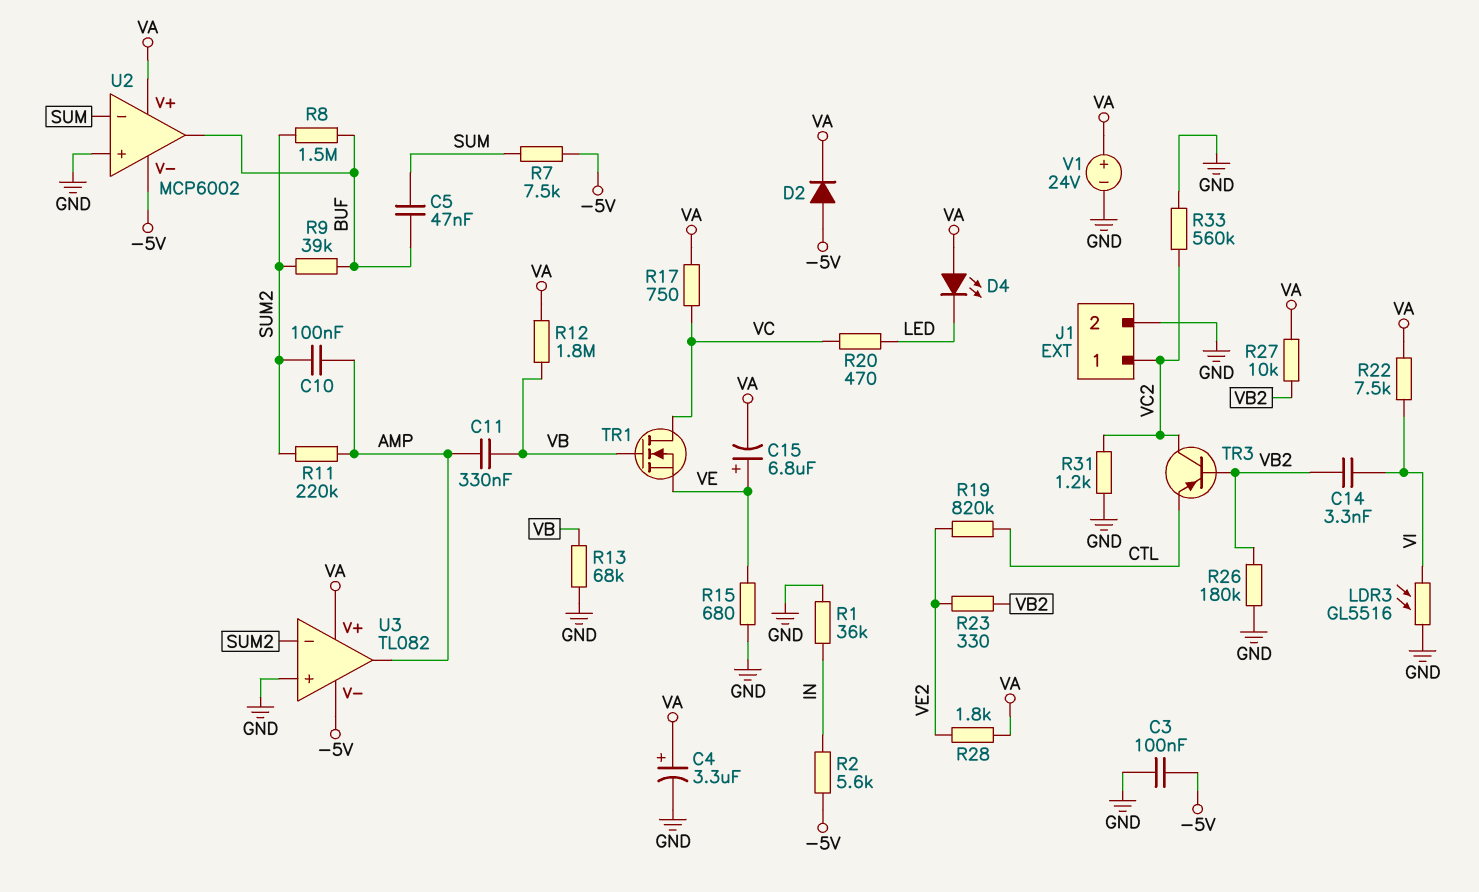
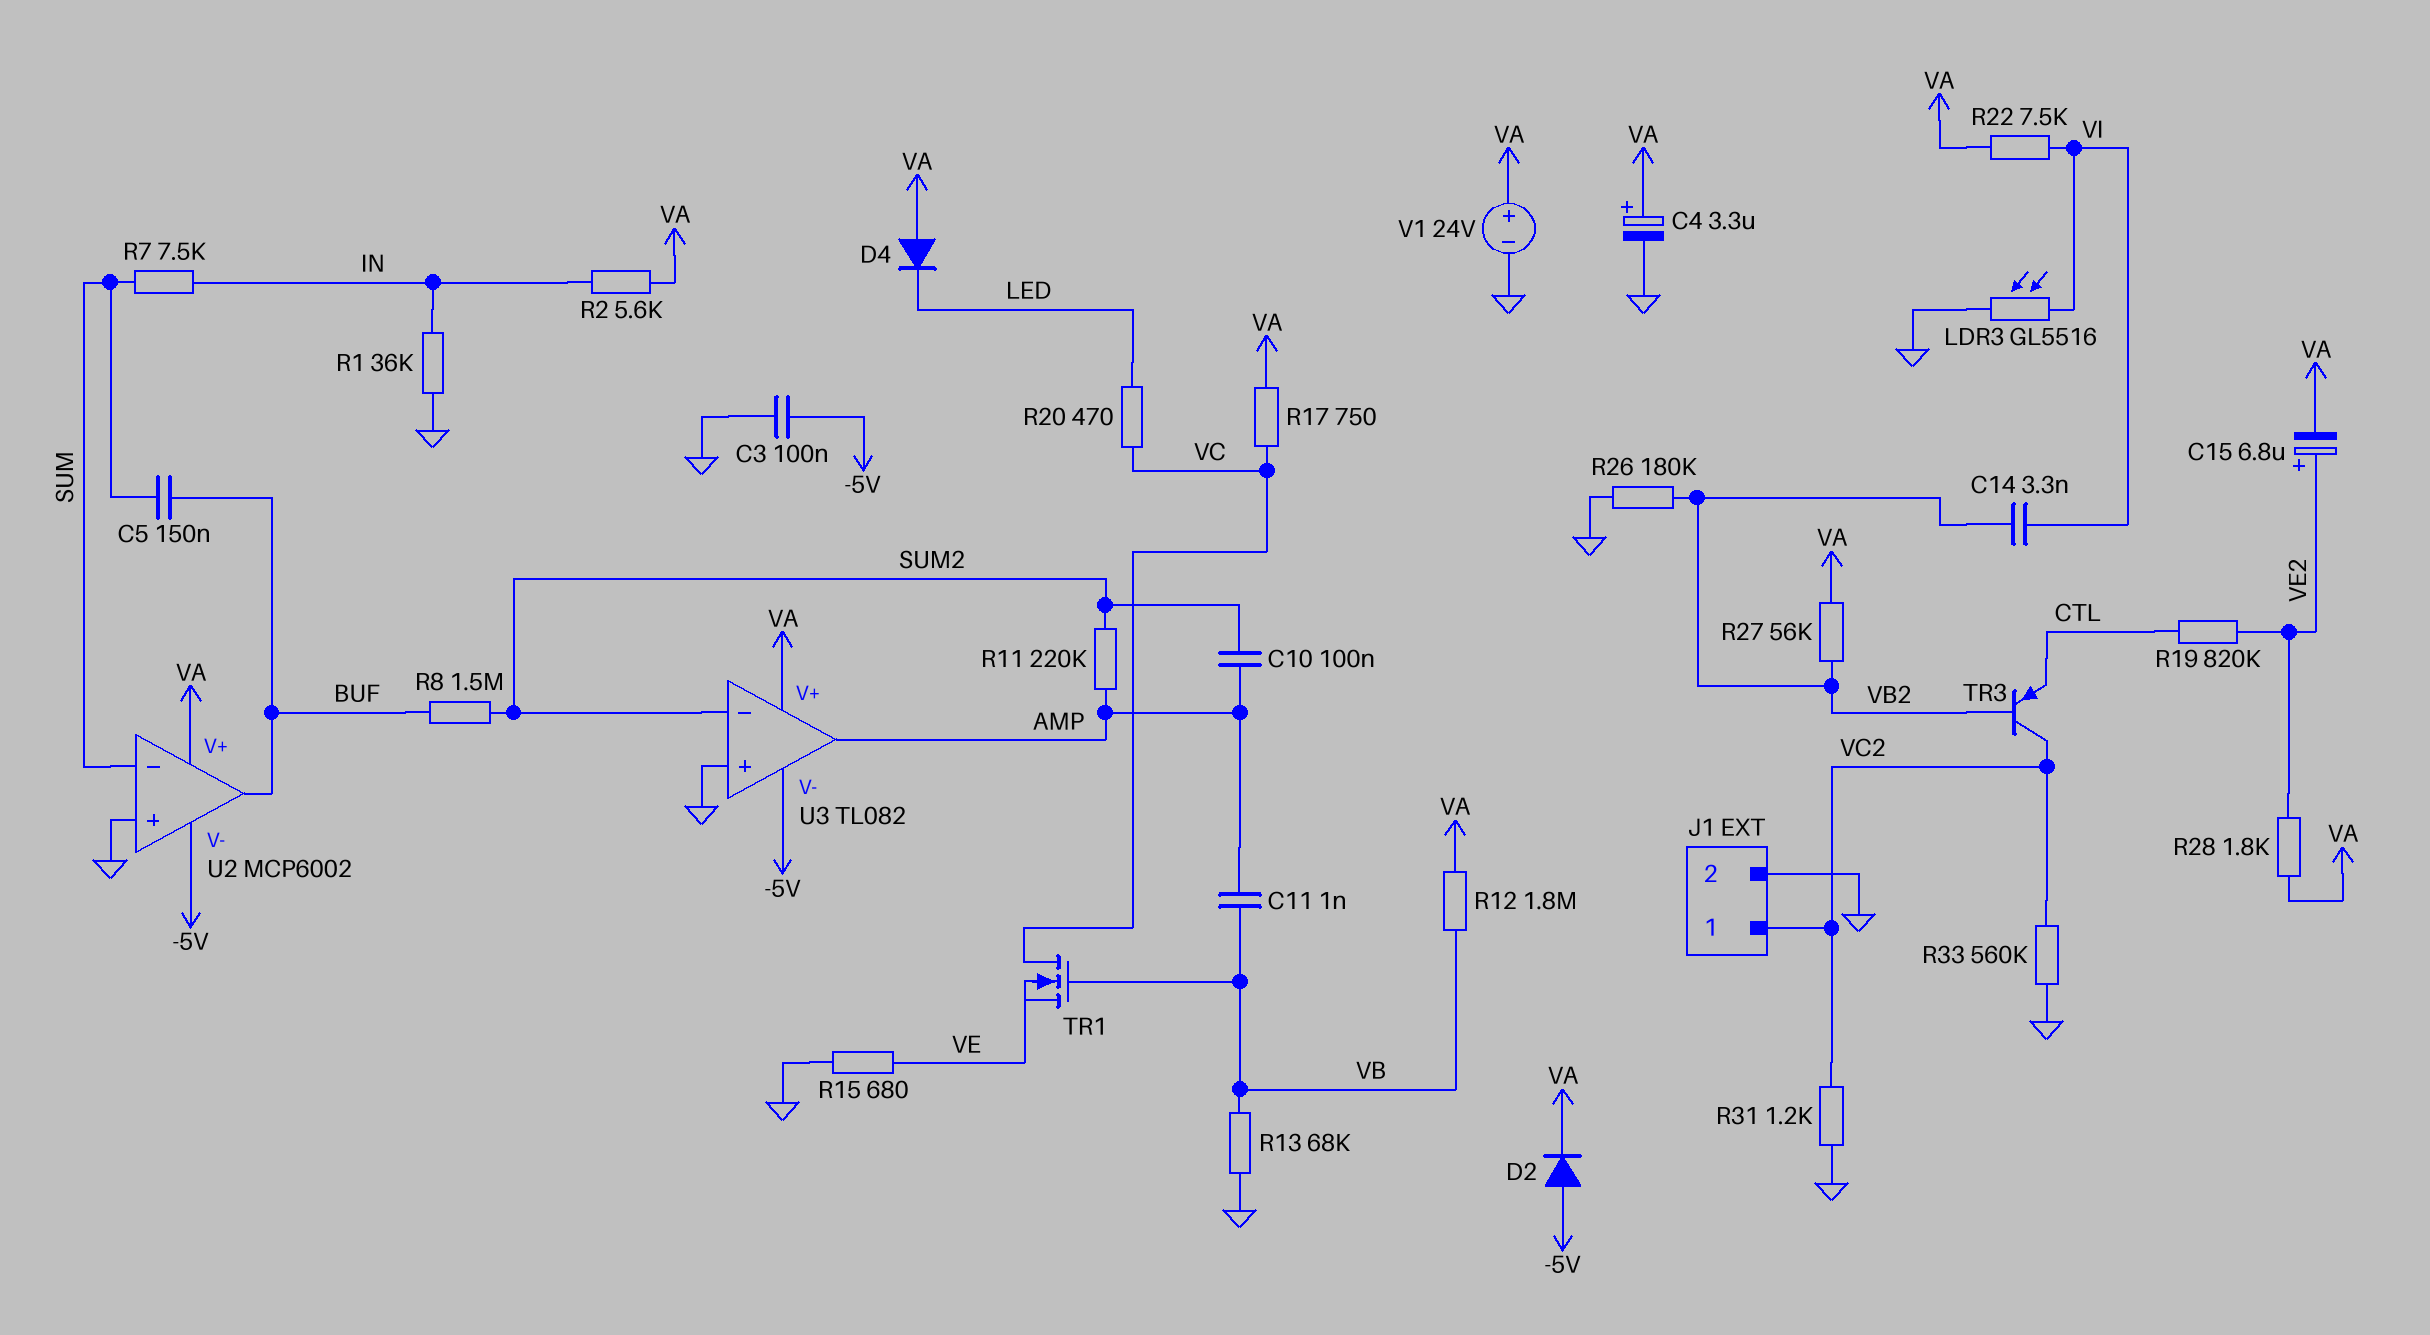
C5: 47nF (BUF, SUM) -> 150nF (BUF, SUM)
C11: 330nF (AMP, VB) -> 1nF (AMP, VB)
C15: 6.8uF (plus VE, minus VA) -> 6.8uF (plus VE2, minus VA)
D4: LED (A VA, K LED) -> diode (A VA, K LED)
R2: 5.6k (-5V, IN) -> 5.6k (IN, VA)
R7: 7.5k (-5V, SUM) -> 7.5k (IN, SUM)
R9: 39k (BUF, SUM2) -> none
R23: 330 (VB2, VE2) -> none
R27: 10k (VA, VB2) -> 56k (VA, VB2)

